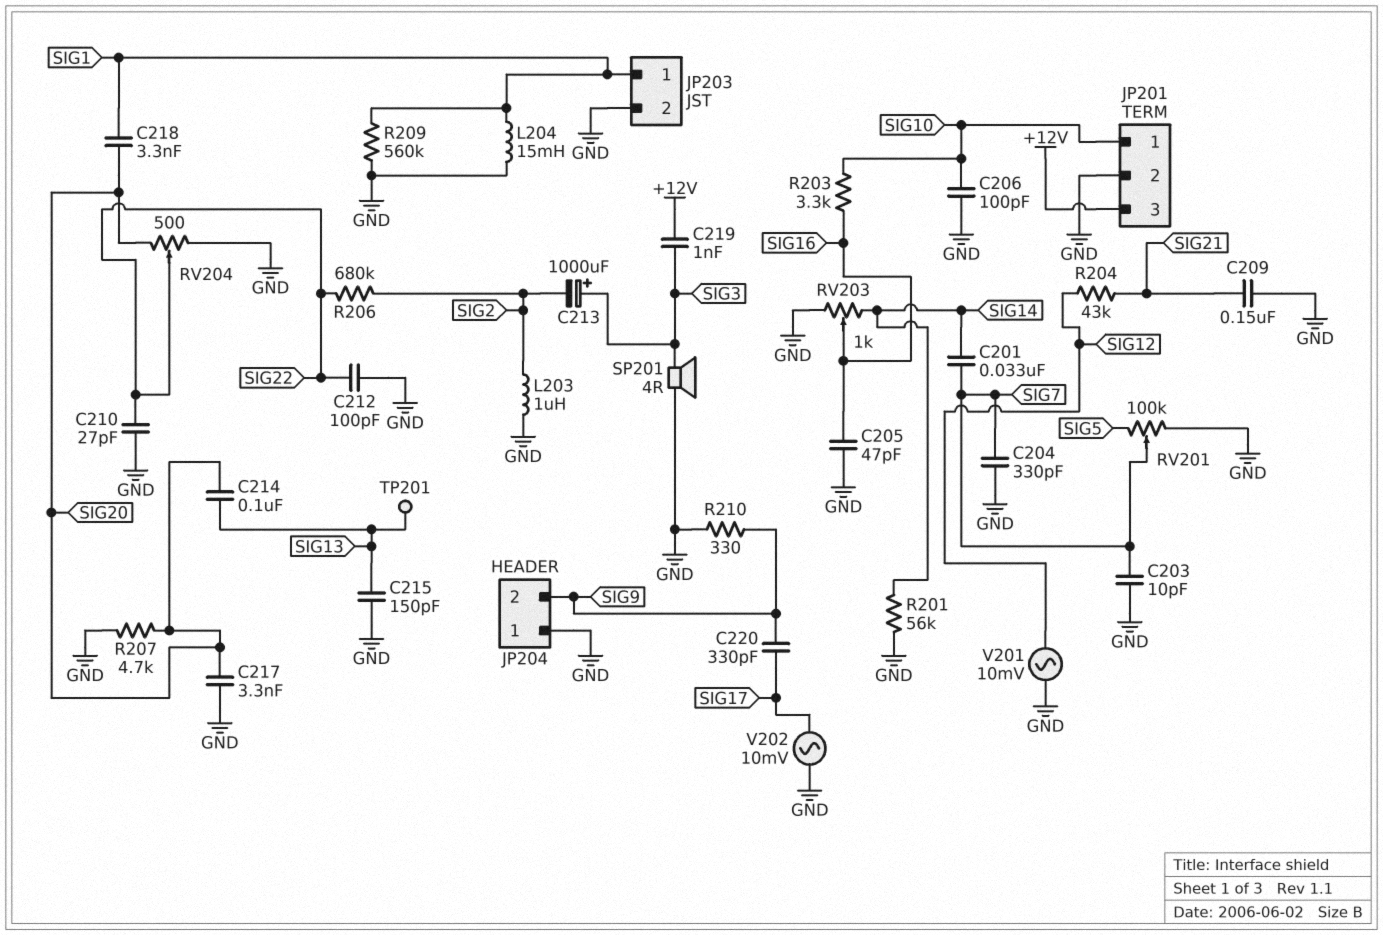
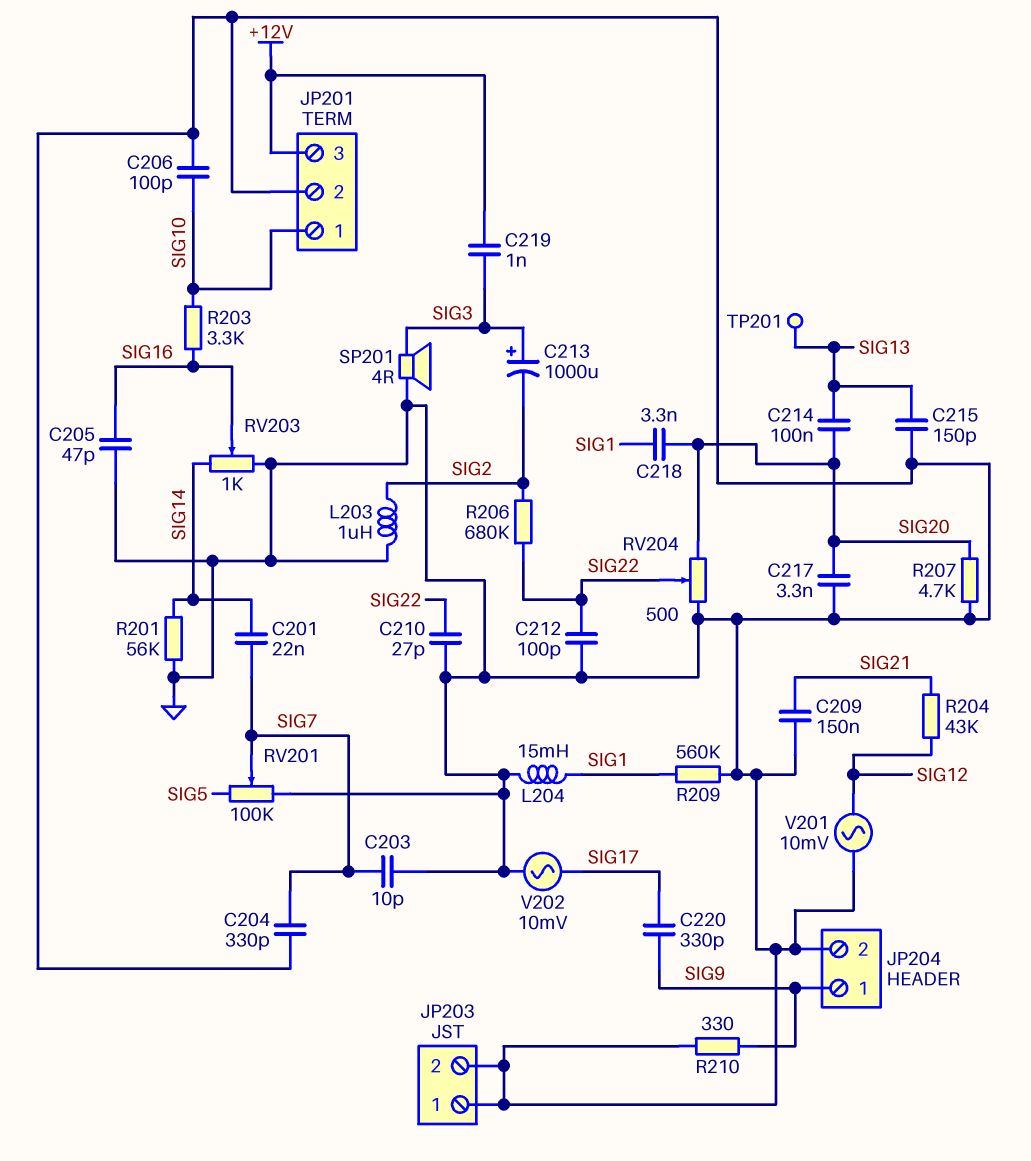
C201: 33nF (SIG7, SIG14) -> 22nF (SIG7, SIG14)
JP203 pin 1: SIG1 -> GND
JP204 pin 1: GND -> SIG9
JP204 pin 2: SIG9 -> GND

